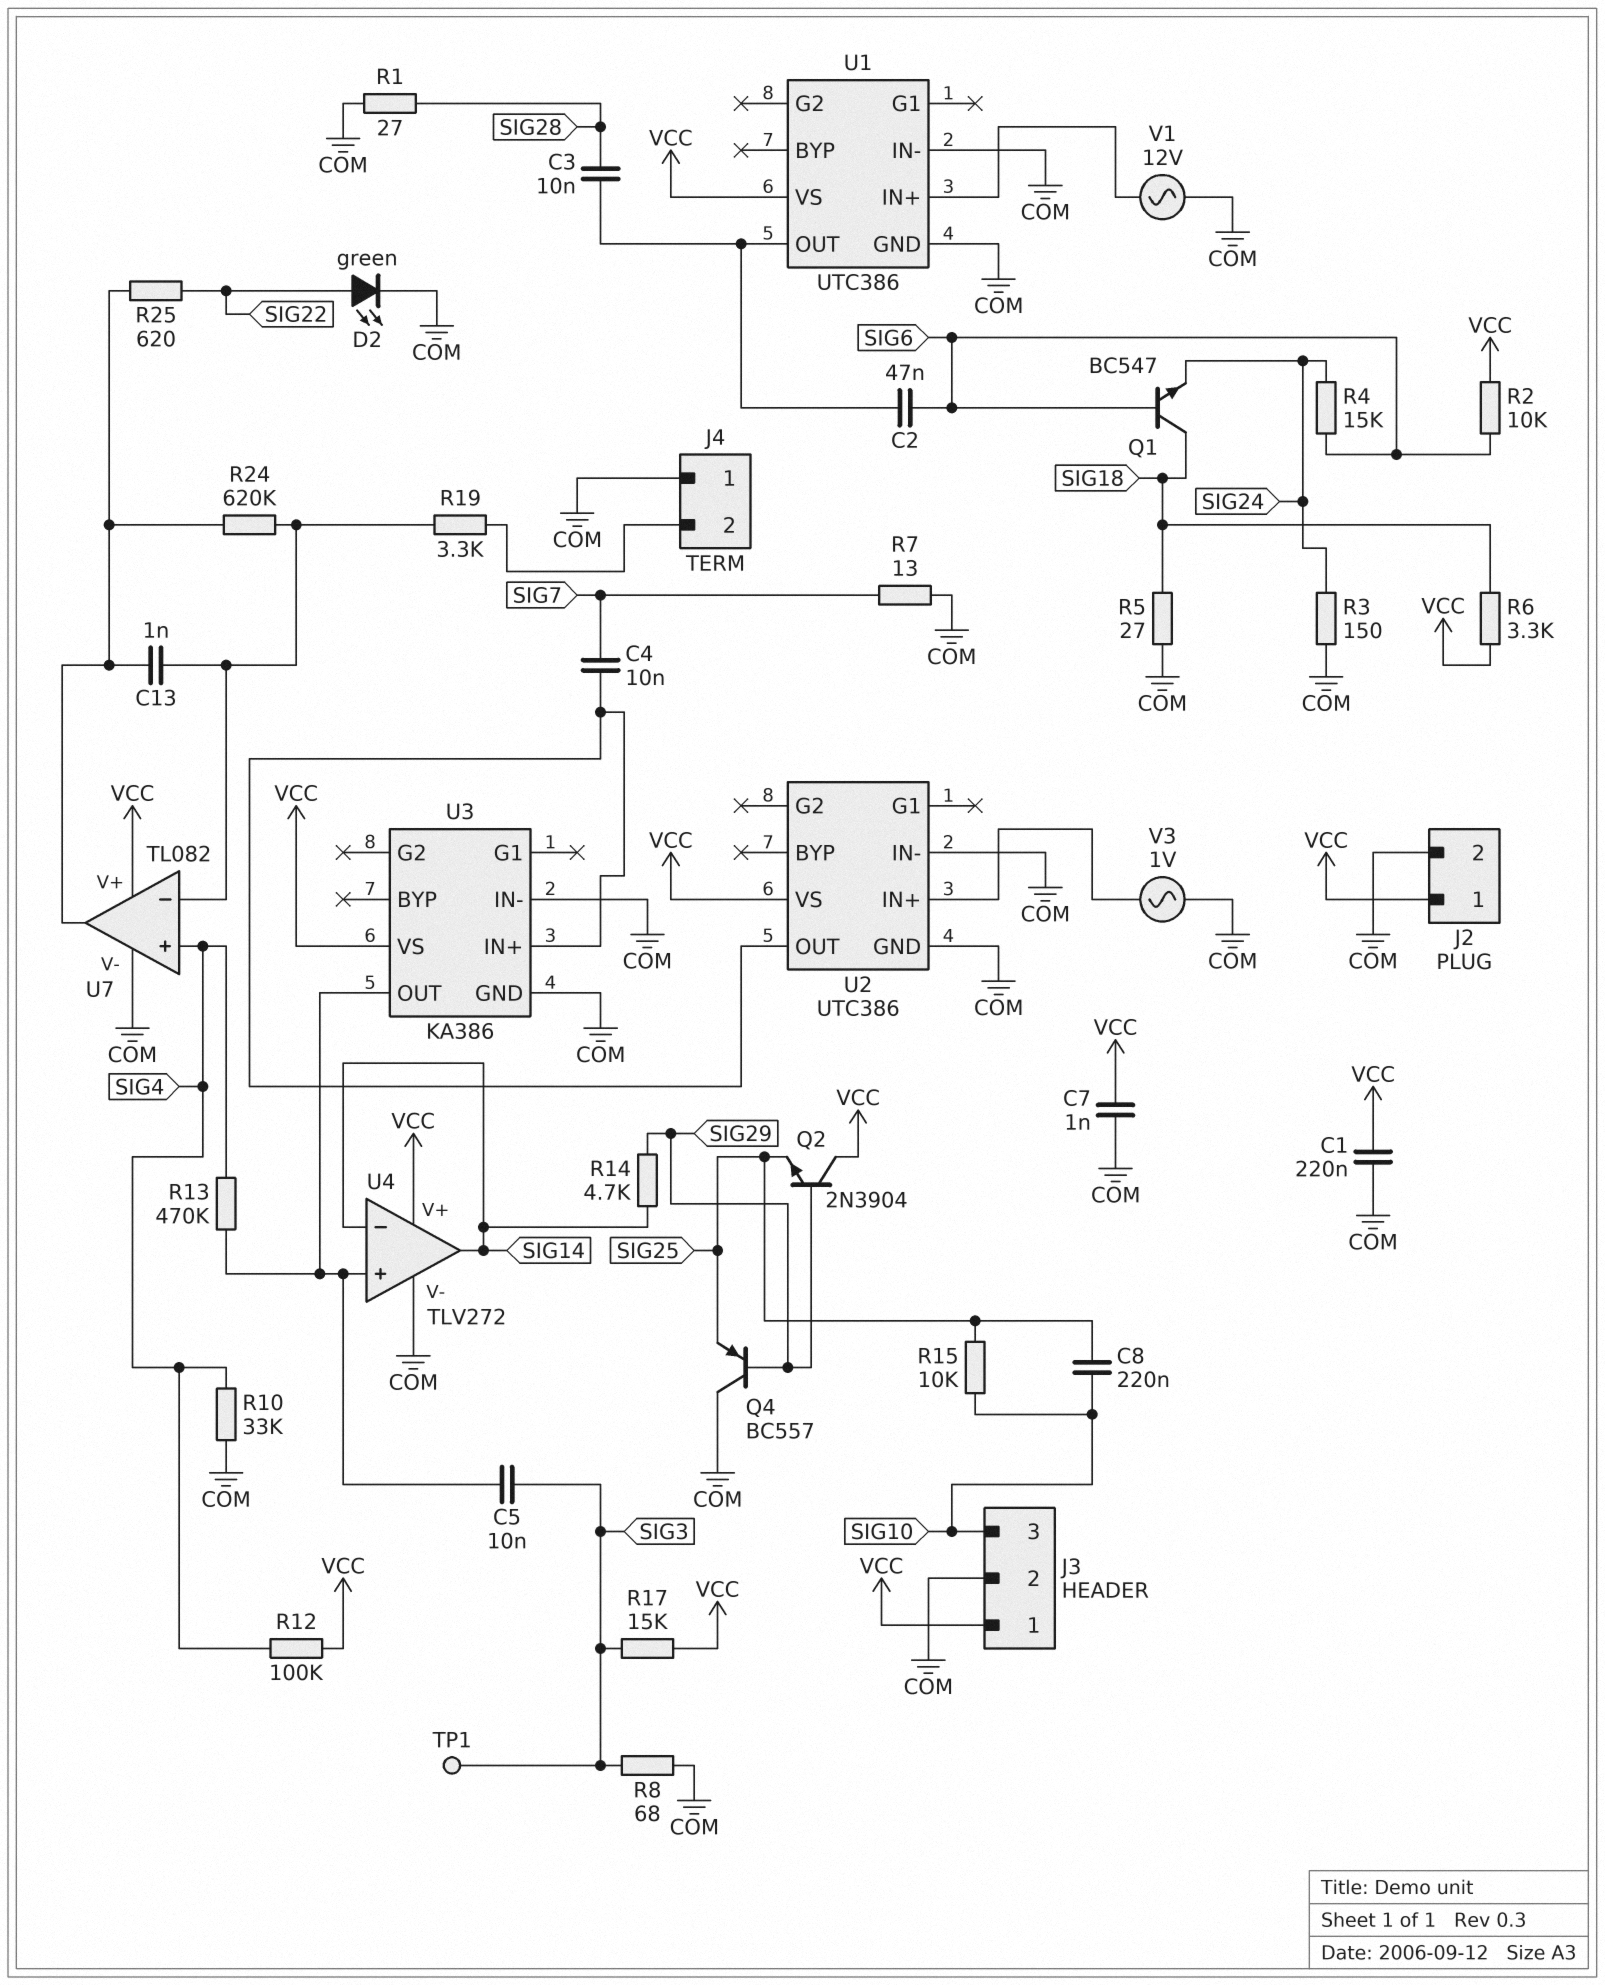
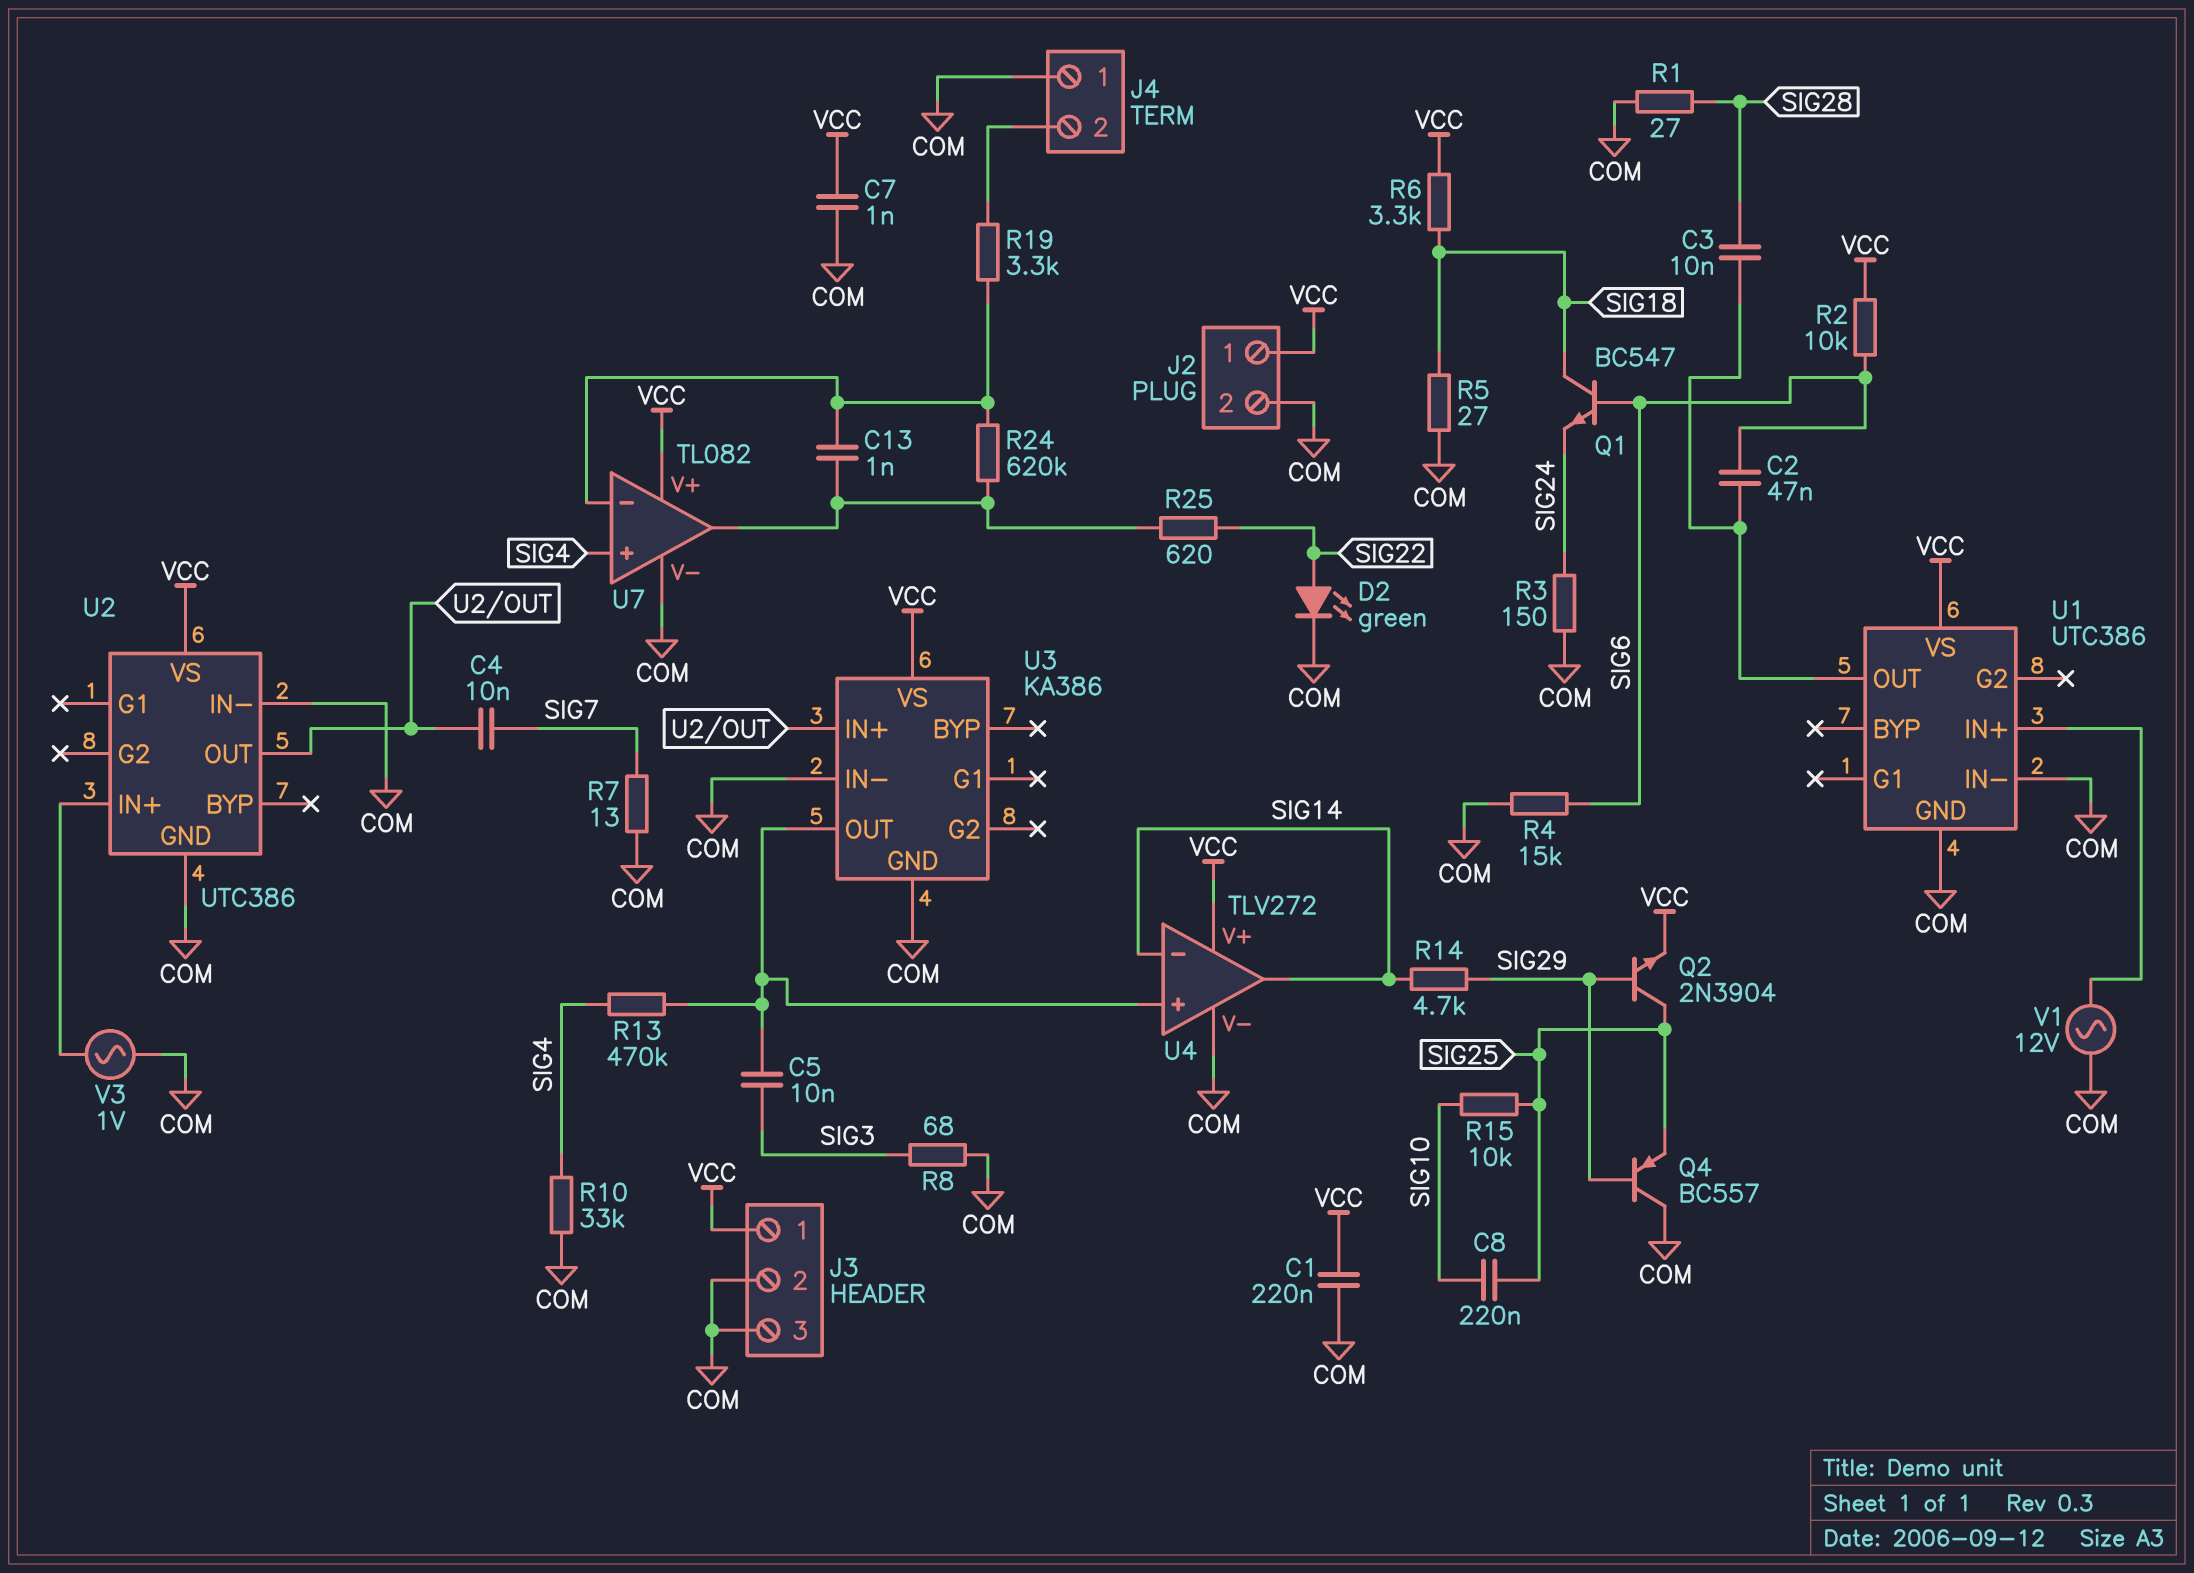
J3 pin 3: SIG10 -> COM
Q2: NPN 2N3904 (B SIG29, C VCC, E SIG25) -> NPN 2N3904 (B SIG29, C SIG25, E VCC)
R4: 15k (SIG6, SIG24) -> 15k (COM, SIG6)
R12: 100k (SIG4, VCC) -> none
R17: 15k (SIG3, VCC) -> none
TP1: test point (SIG3) -> none

